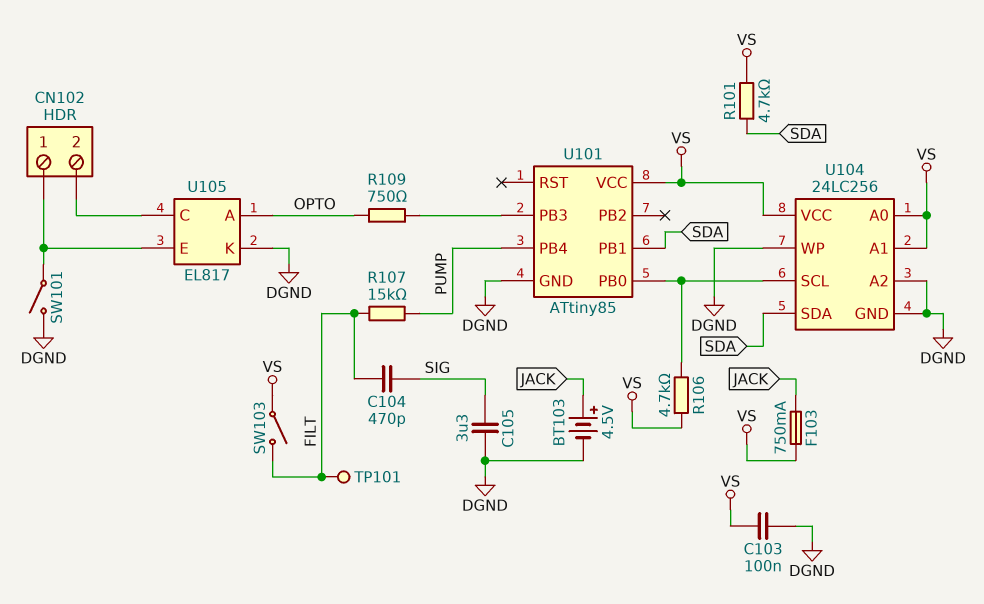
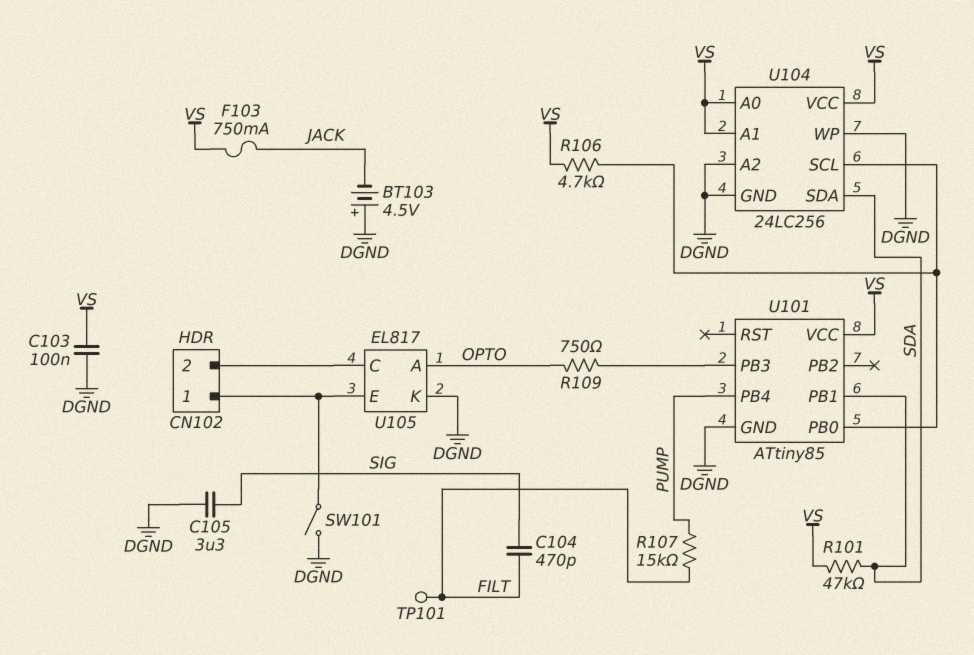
BT103: 4.5V (plus JACK, minus DGND) -> 4.5V (plus DGND, minus JACK)
R101: 4.7k (SDA, VS) -> 47k (SDA, VS)
SW103: switch (FILT, VS) -> none

